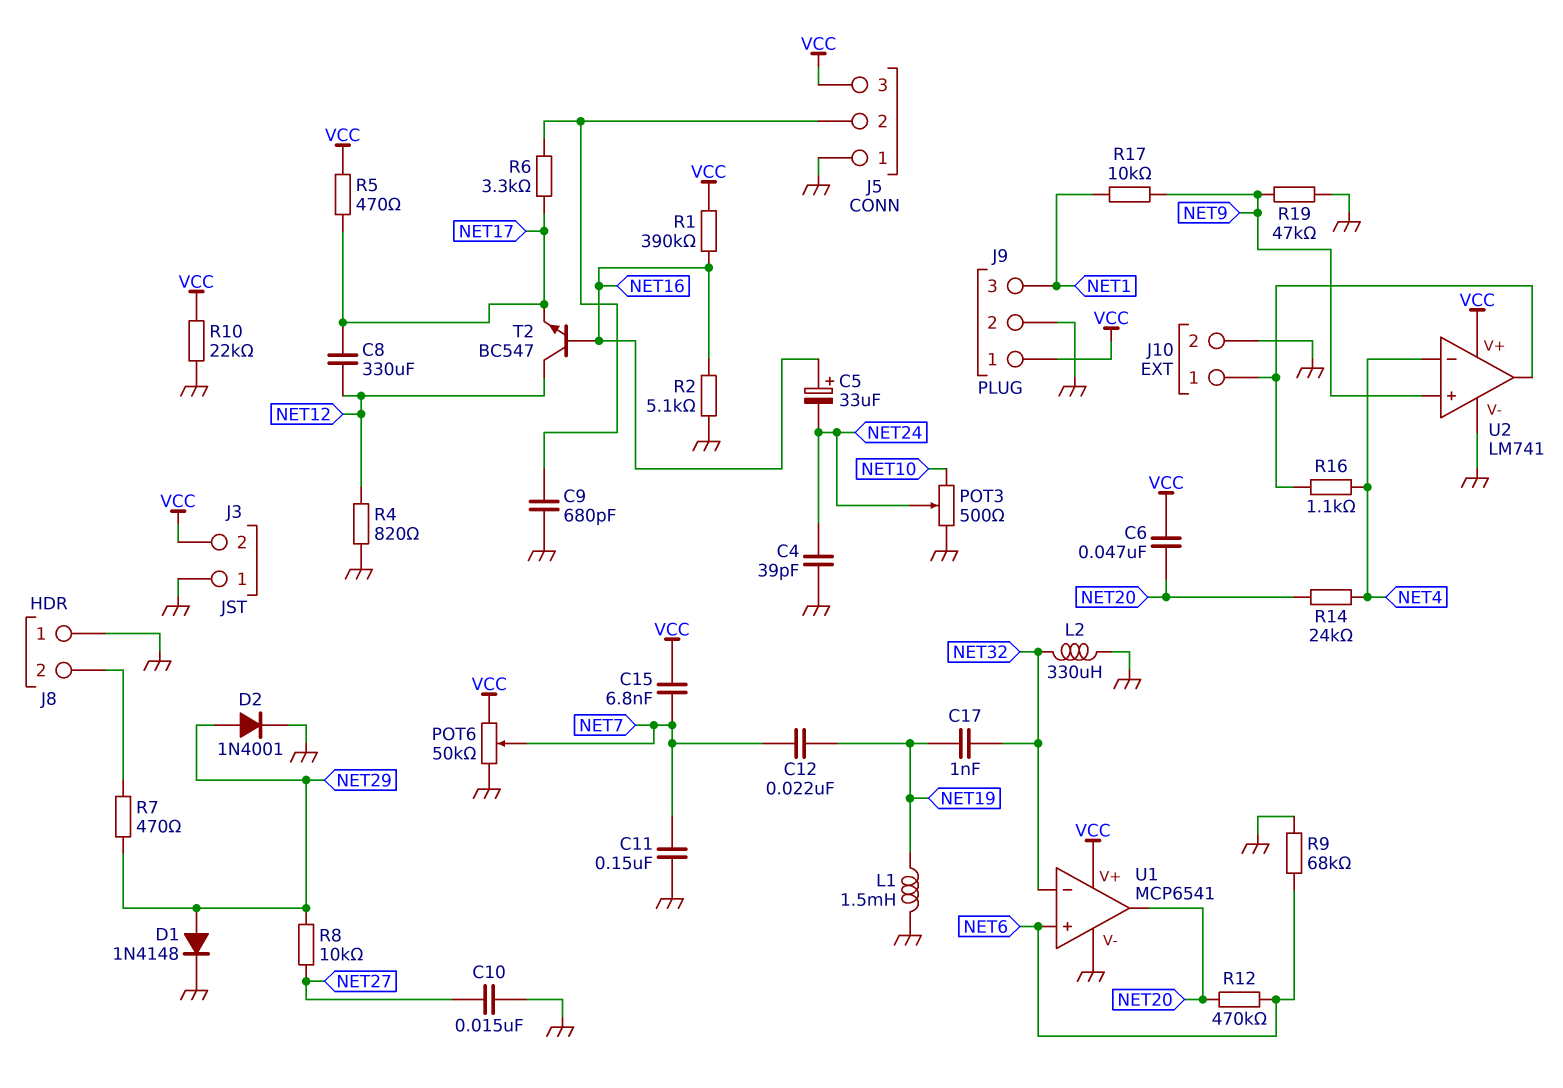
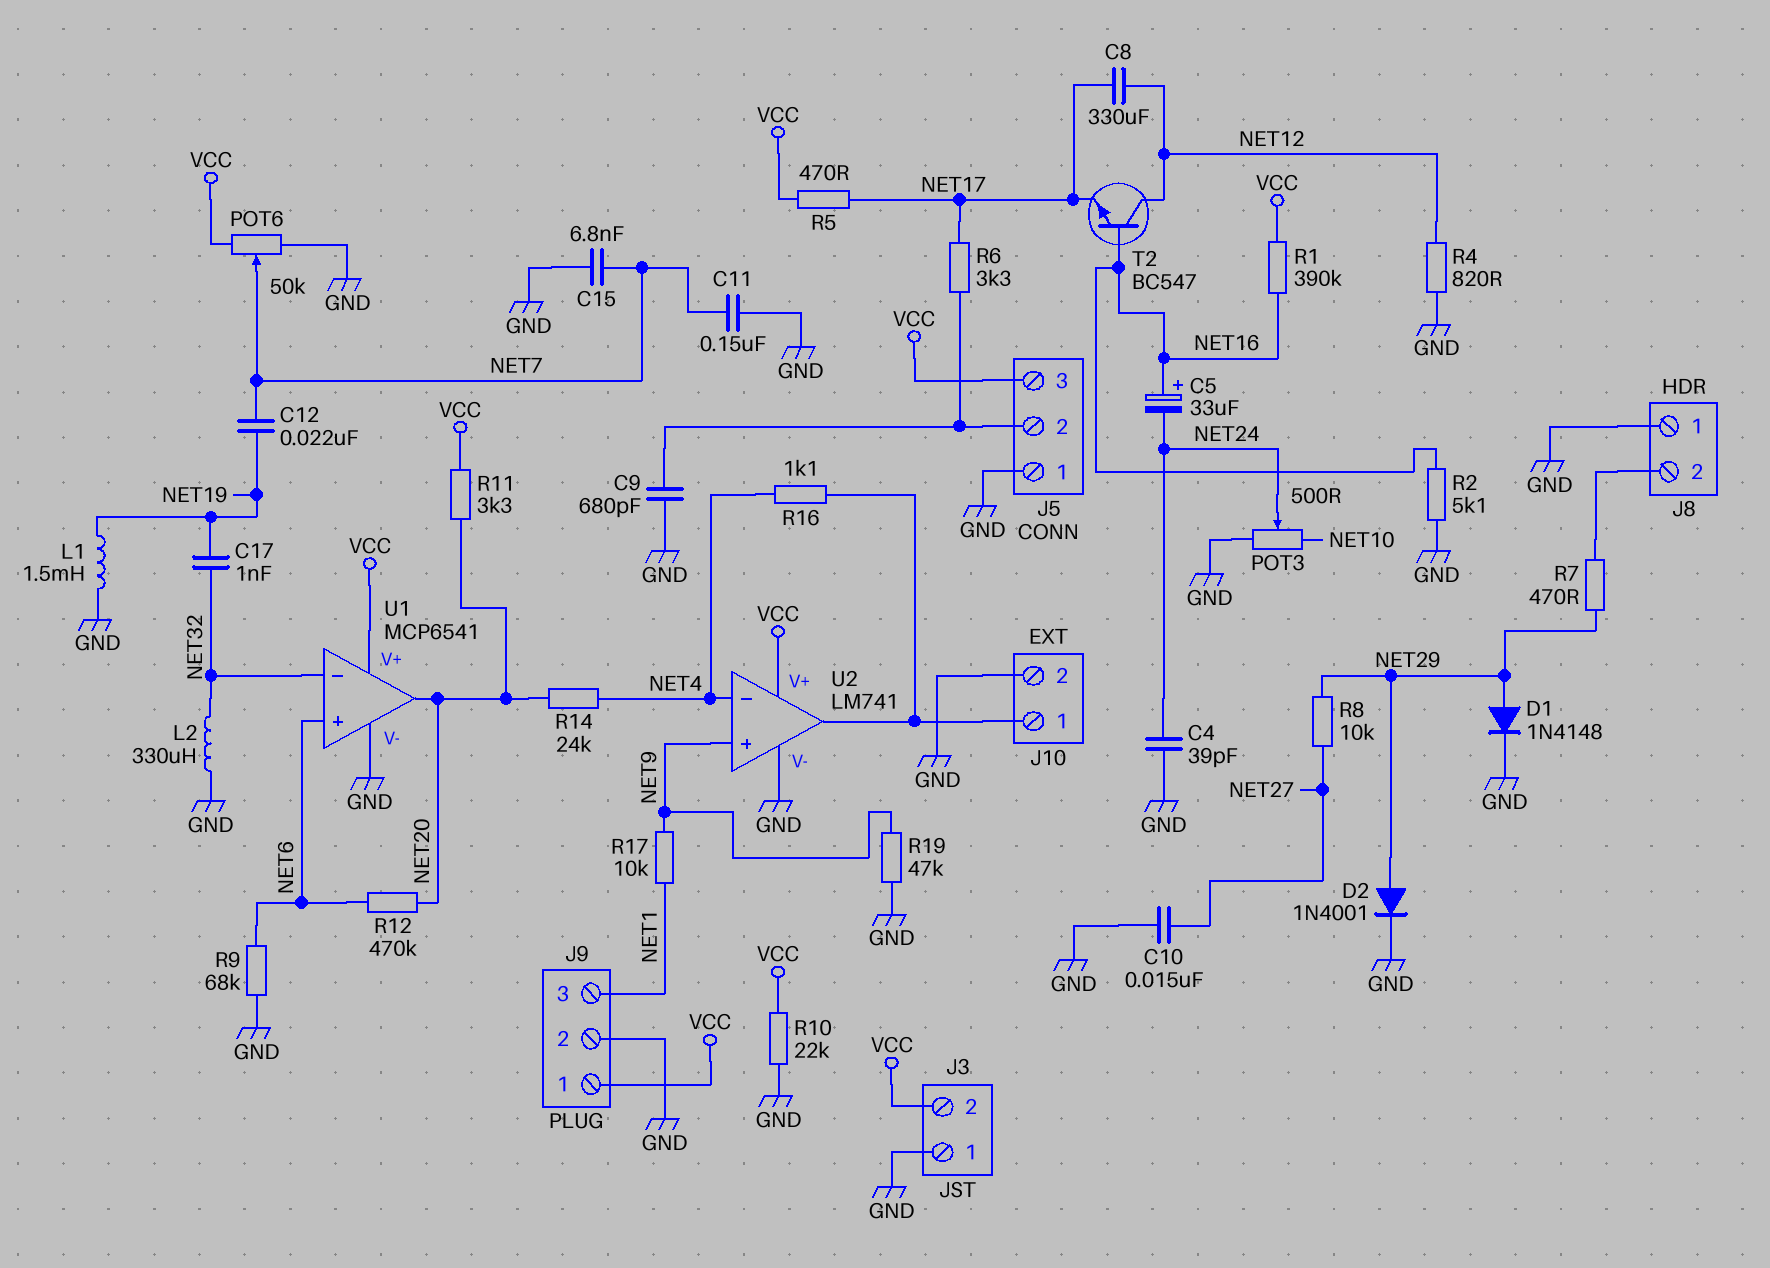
C6: 47nF (NET20, VCC) -> none
C15: 6.8nF (NET7, VCC) -> 6.8nF (GND, NET7)
R11: none -> 3.3k (NET20, VCC)

